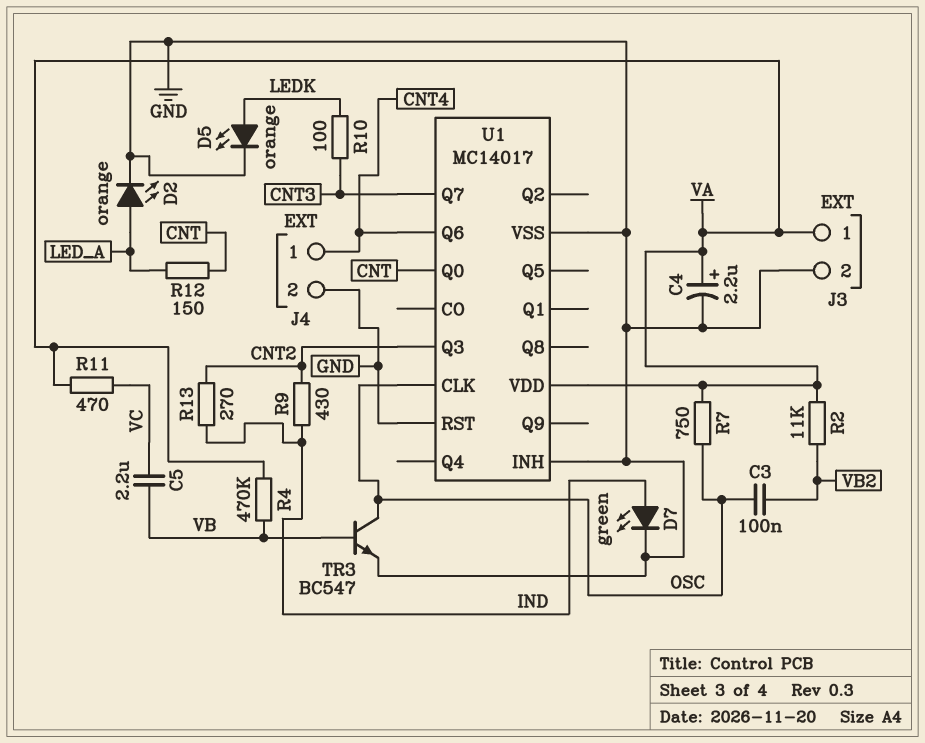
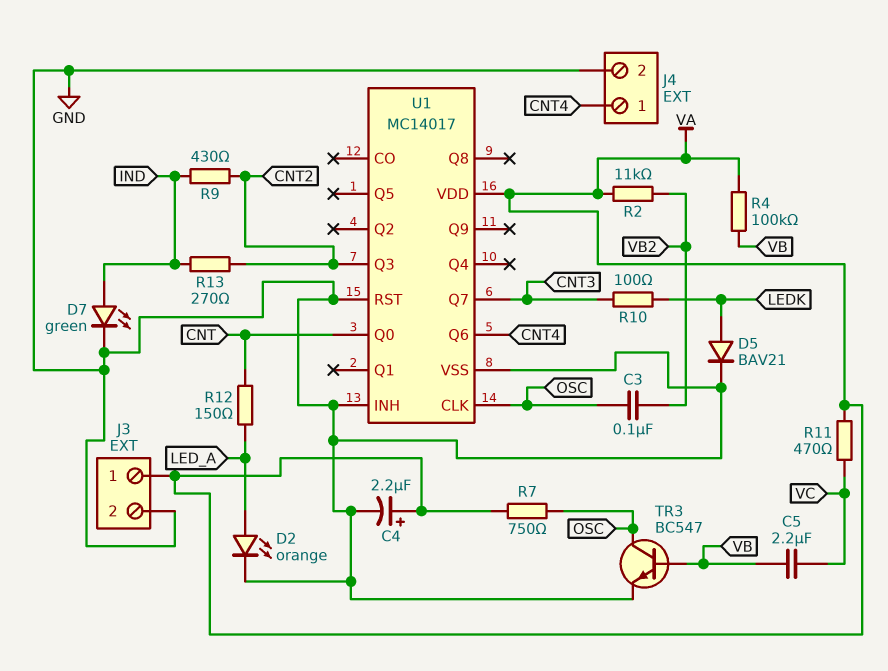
D5: LED orange (A LEDK, K GND) -> diode BAV21 (A LEDK, K GND)
R4: 470k (VA, VB) -> 100k (VA, VB)

